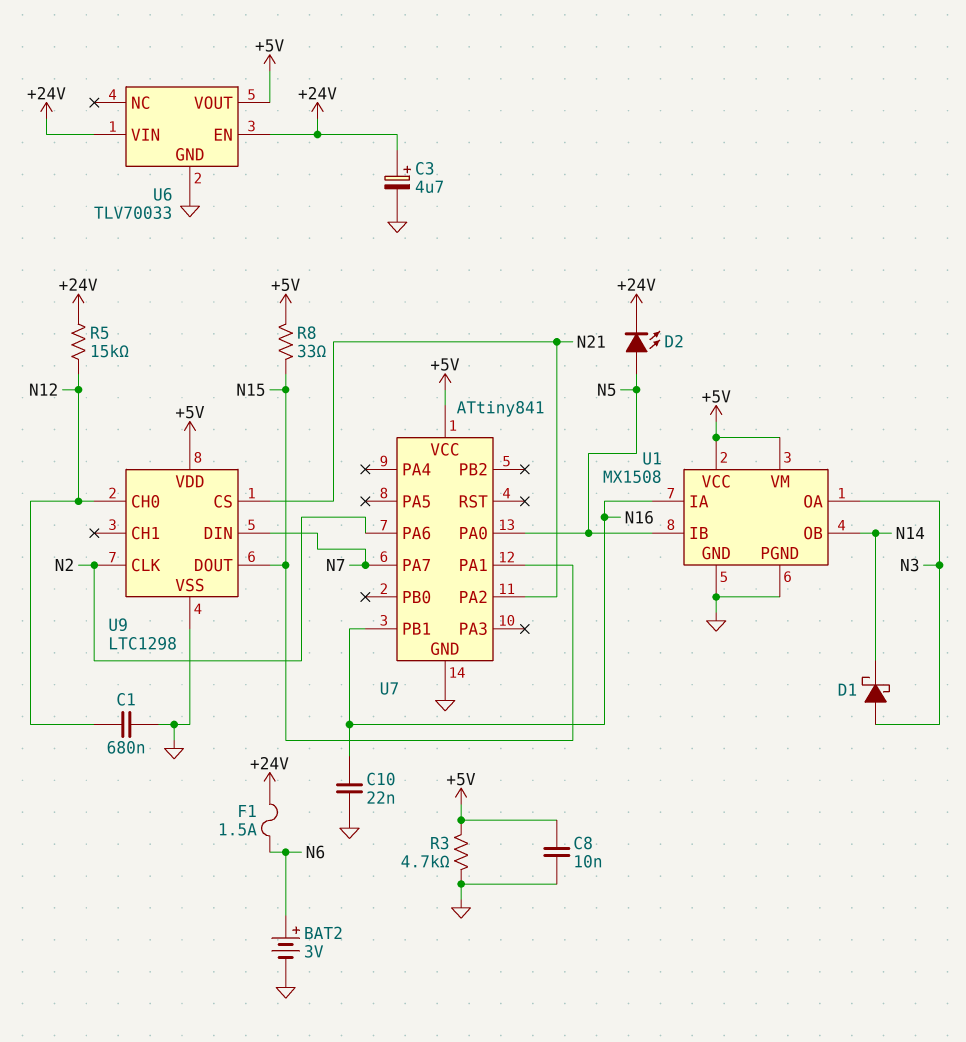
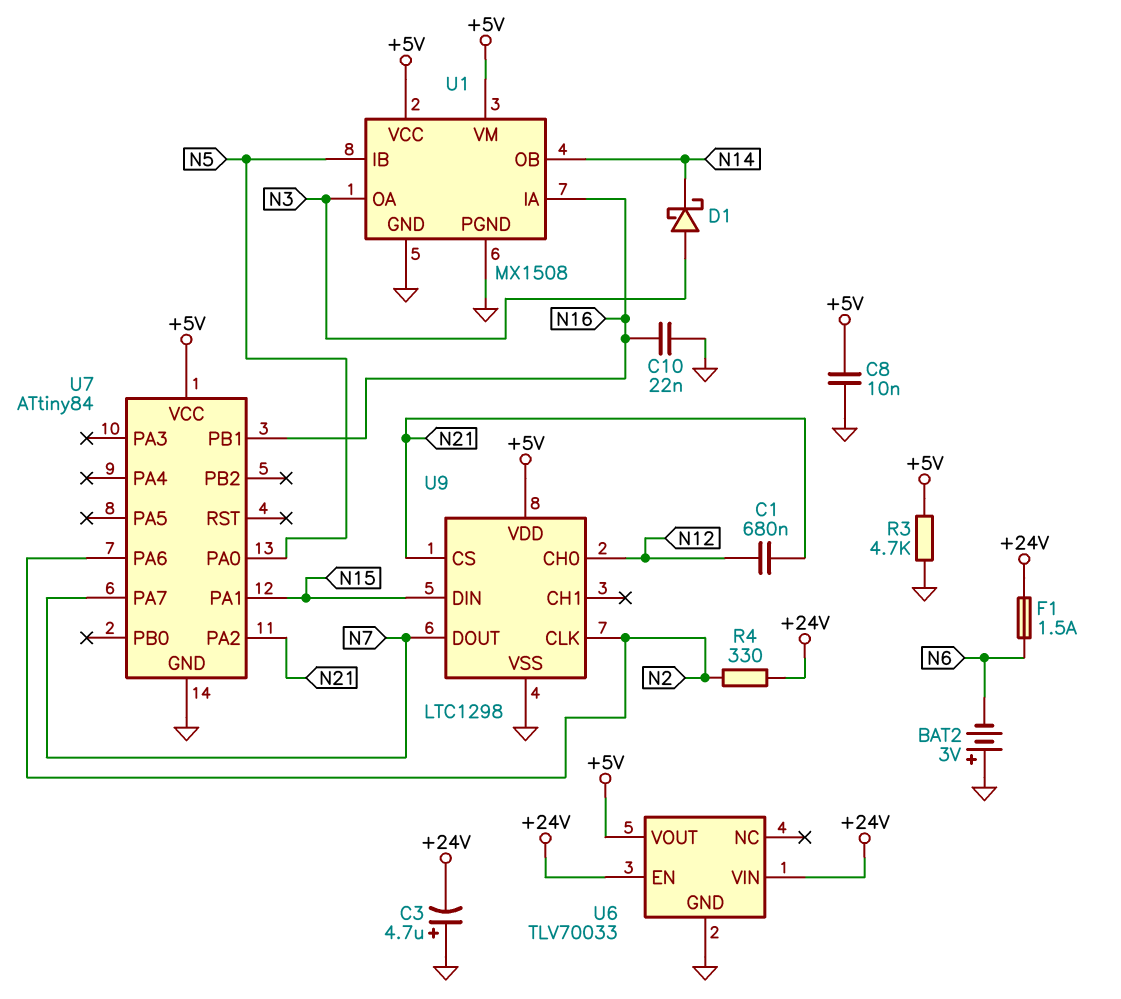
BAT2: 3V (plus N6, minus GND) -> 3V (plus GND, minus N6)
C1: 680nF (GND, N12) -> 680nF (N12, N21)
C3: 4.7uF (plus +24V, minus GND) -> 4.7uF (plus GND, minus +24V)
D2: LED (A N5, K +24V) -> none
R4: none -> 330 (+24V, N2)
R5: 15k (+24V, N12) -> none
R8: 33 (+5V, N15) -> none
U7: ATtiny841 -> ATtiny84
U9 pin DIN: N7 -> N15
U9 pin DOUT: N15 -> N7

